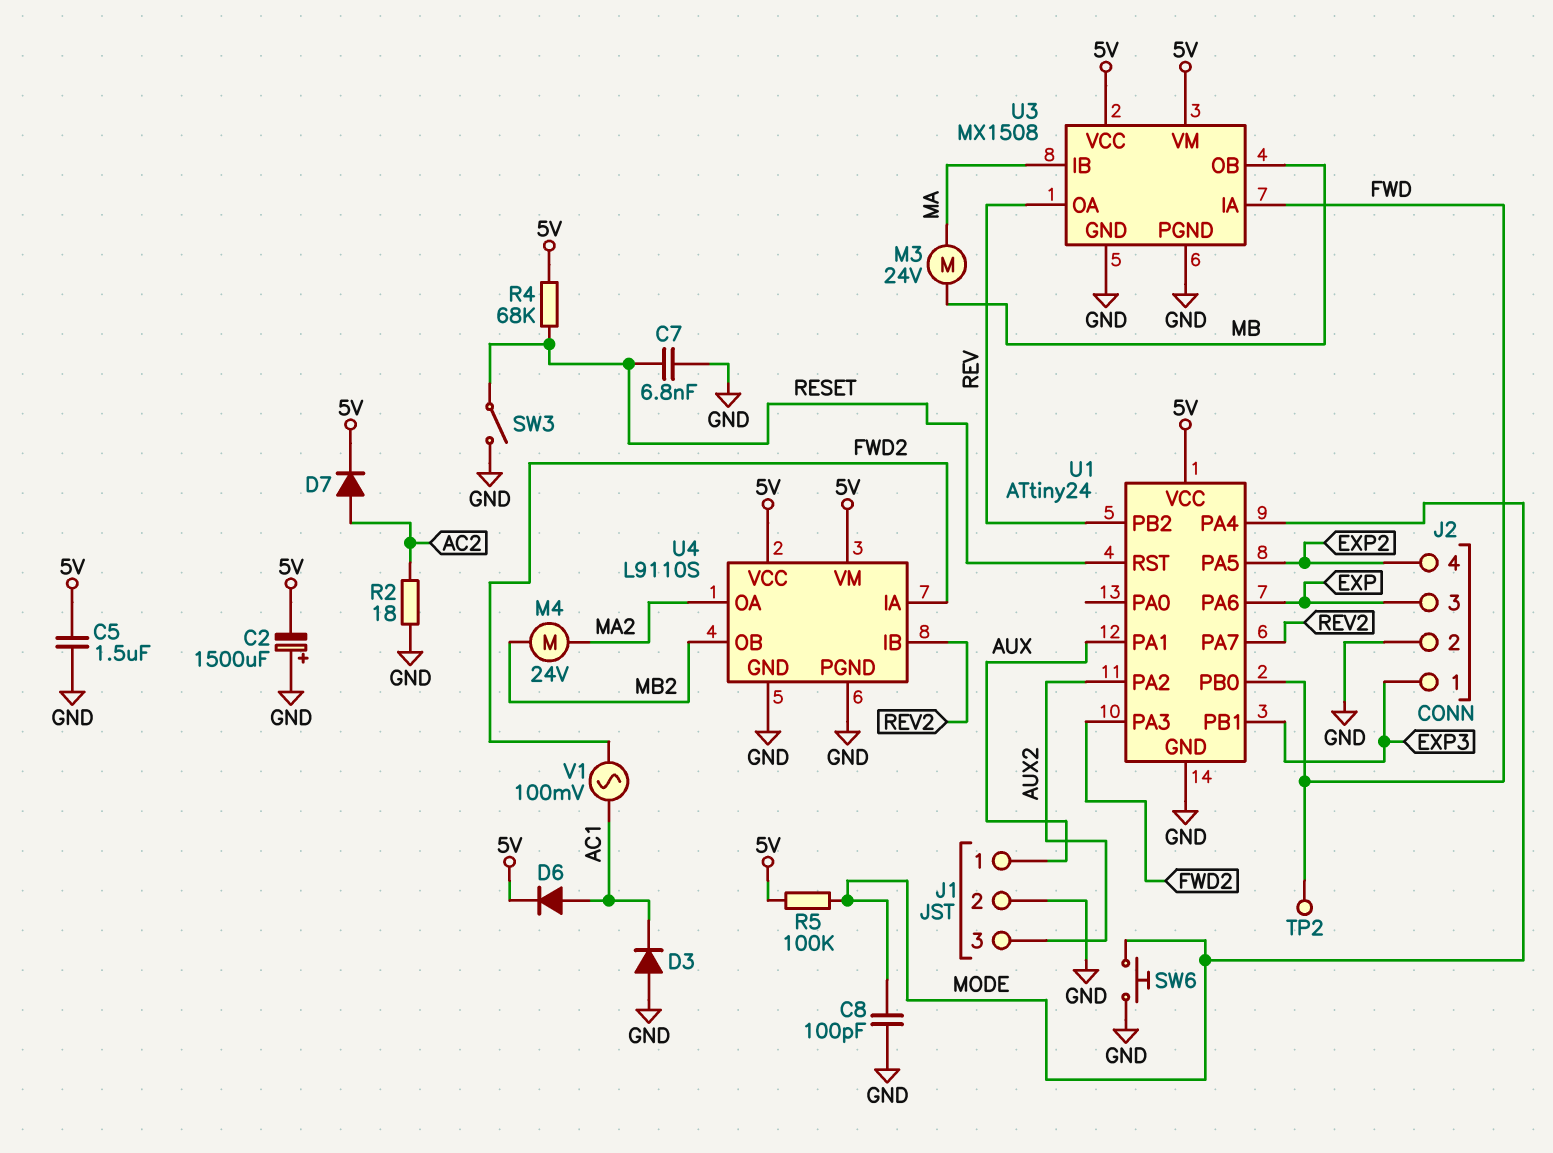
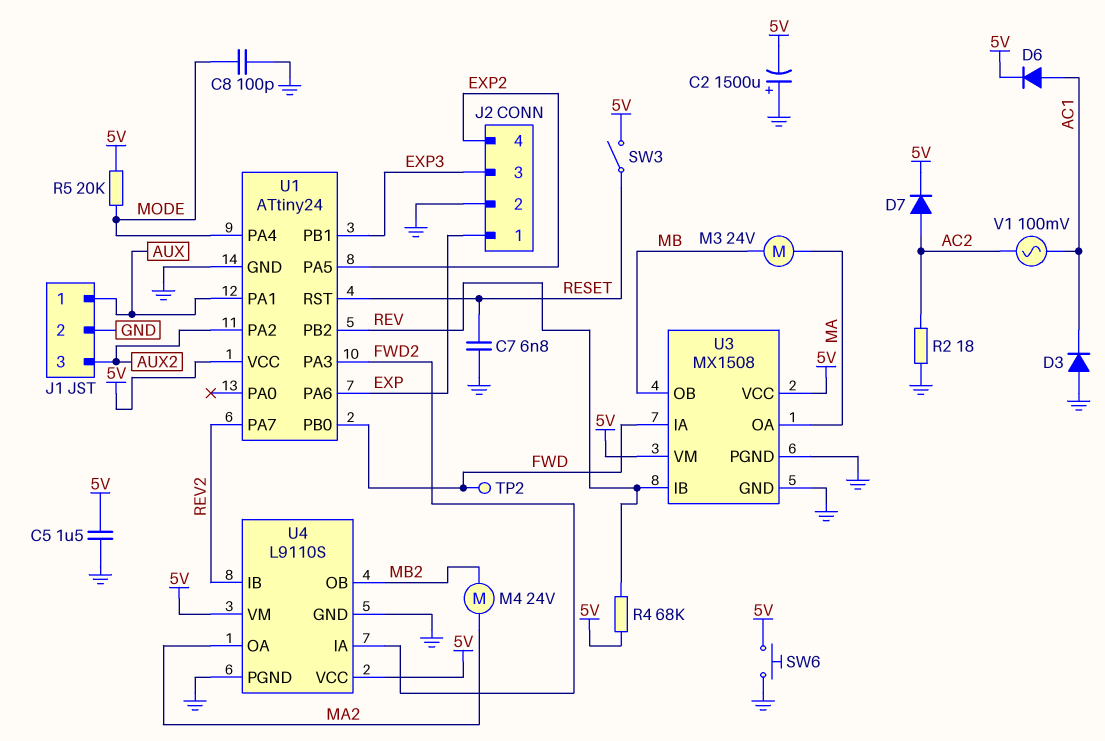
J2 pin 1: EXP3 -> EXP
J2 pin 3: EXP -> EXP3
R4: 68k (5V, RESET) -> 68k (5V, REV)
R5: 100k (5V, MODE) -> 20k (5V, MODE)
SW3: switch (GND, RESET) -> switch (5V, RESET)
SW6: button (GND, MODE) -> button (5V, GND)
U3 pin IB: MA -> REV
U3 pin OA: REV -> MA
V1: AC 100mV (AC1, FWD2) -> AC 100mV (AC1, AC2)

